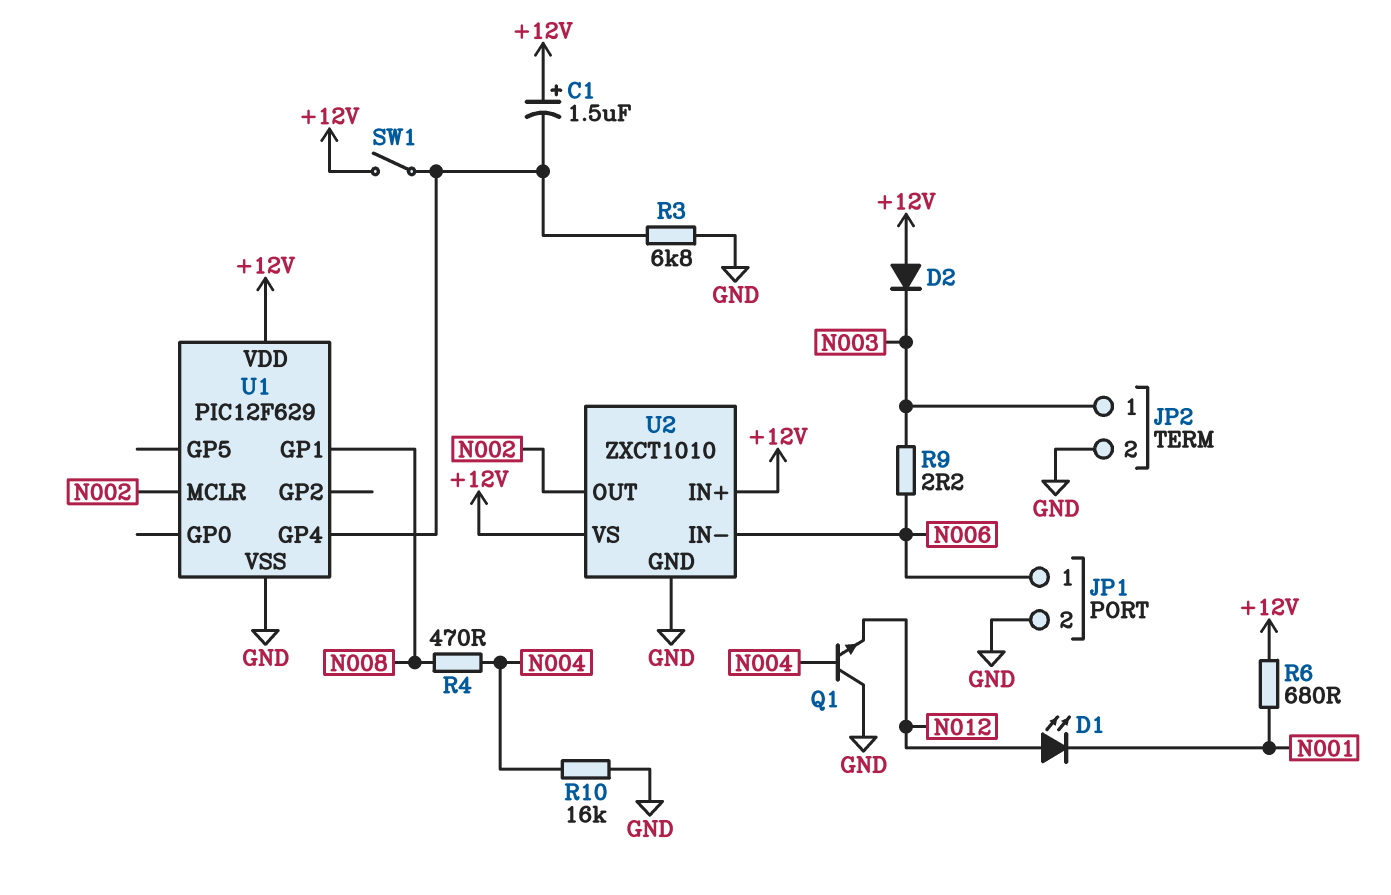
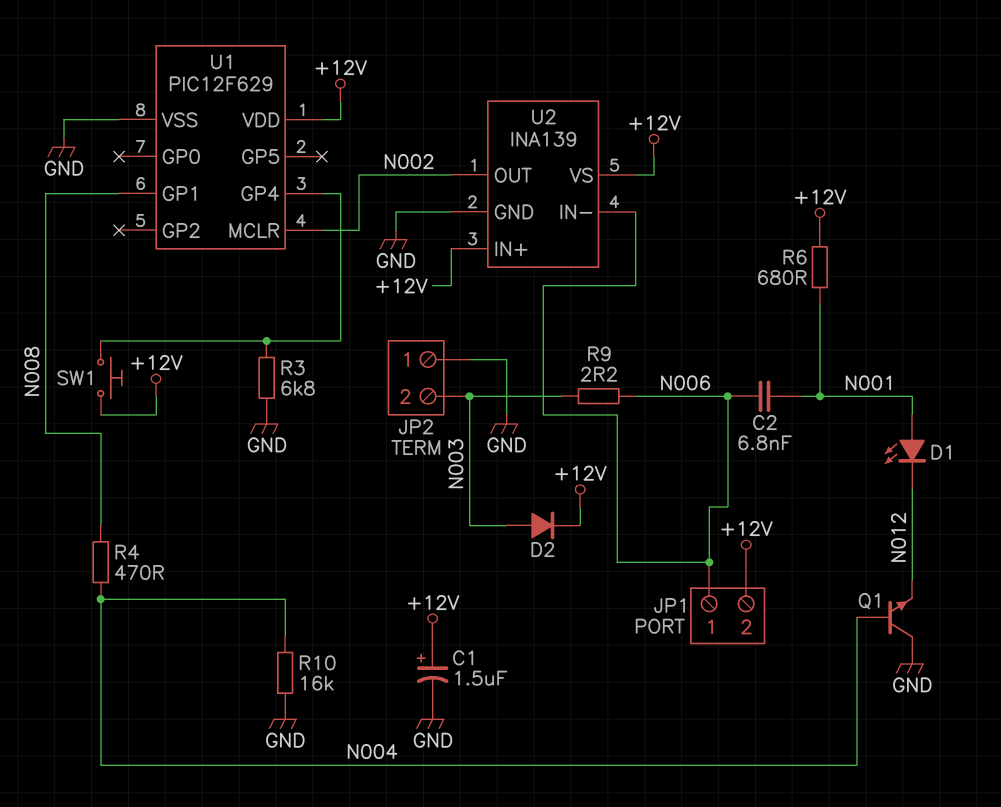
C1: 1.5uF (plus +12V, minus U1/GP4) -> 1.5uF (plus +12V, minus GND)
C2: none -> 6.8nF (N001, N006)
D1: LED (A N012, K N001) -> LED (A N001, K N012)
D2: diode (A +12V, K N003) -> diode (A N003, K +12V)
JP1 pin 2: GND -> +12V
JP2 pin 1: N003 -> GND
JP2 pin 2: GND -> N003
SW1: switch (+12V, U1/GP4) -> button (+12V, U1/GP4)
U2: ZXCT1010 -> INA139

